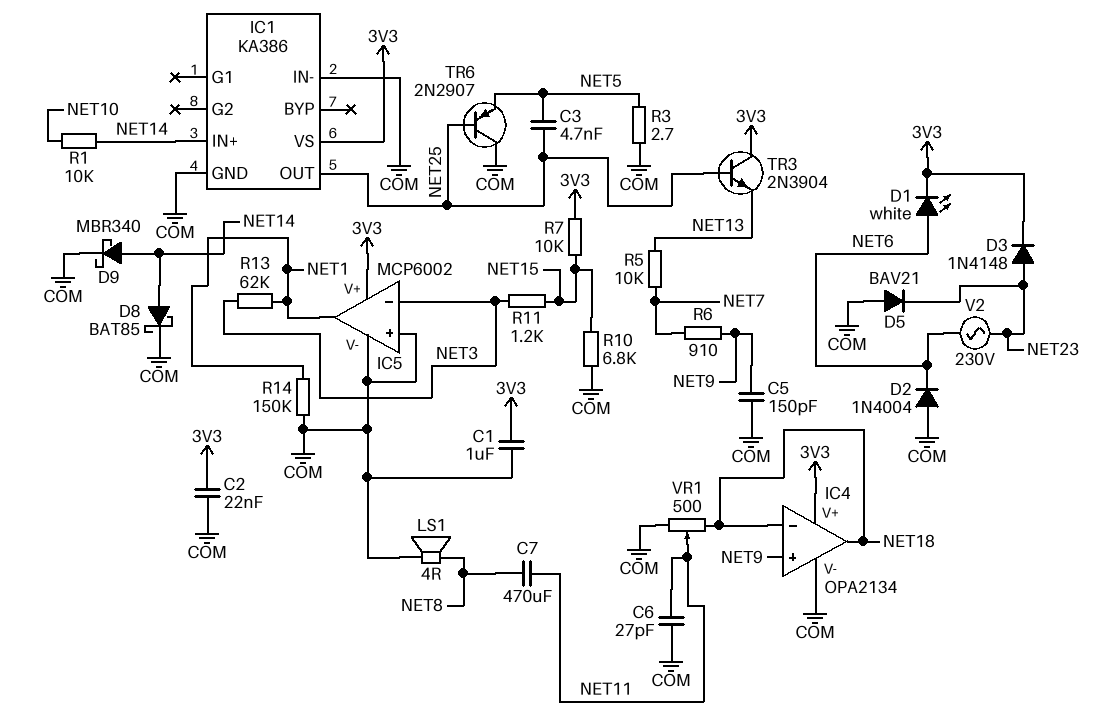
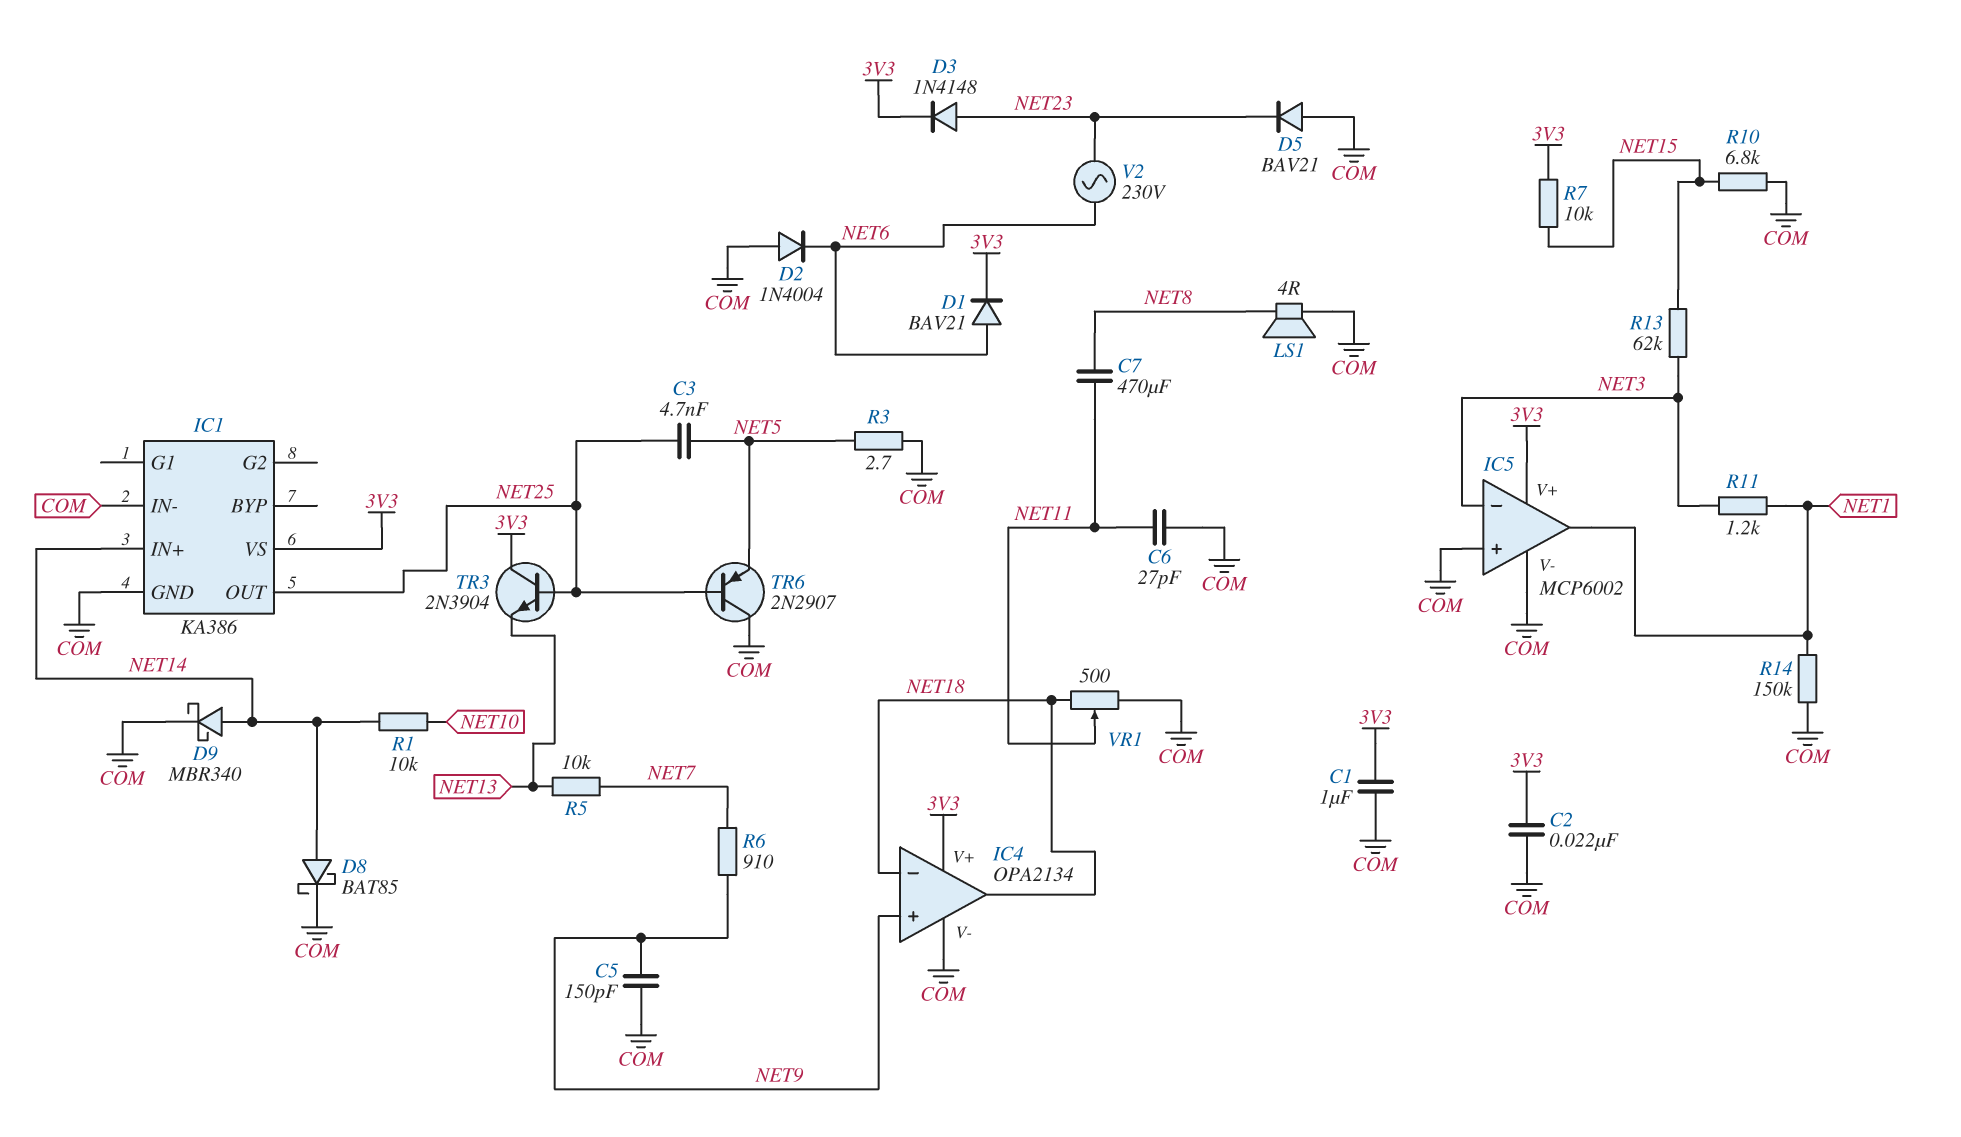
D1: LED white (A NET6, K 3V3) -> diode BAV21 (A NET6, K 3V3)
R11: 1.2k (NET3, NET15) -> 1.2k (NET1, NET3)
R13: 62k (NET1, NET3) -> 62k (NET3, NET15)

